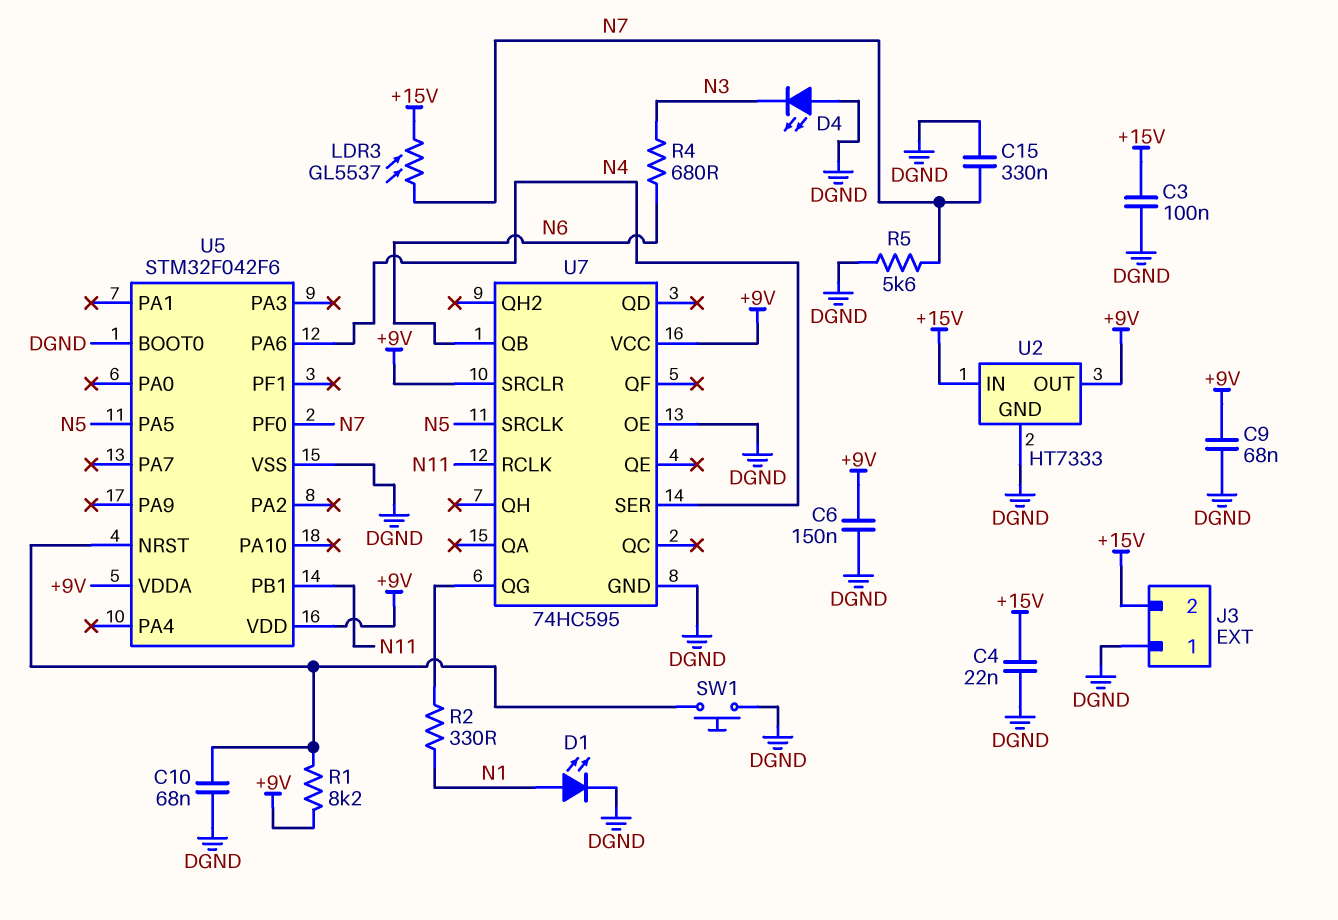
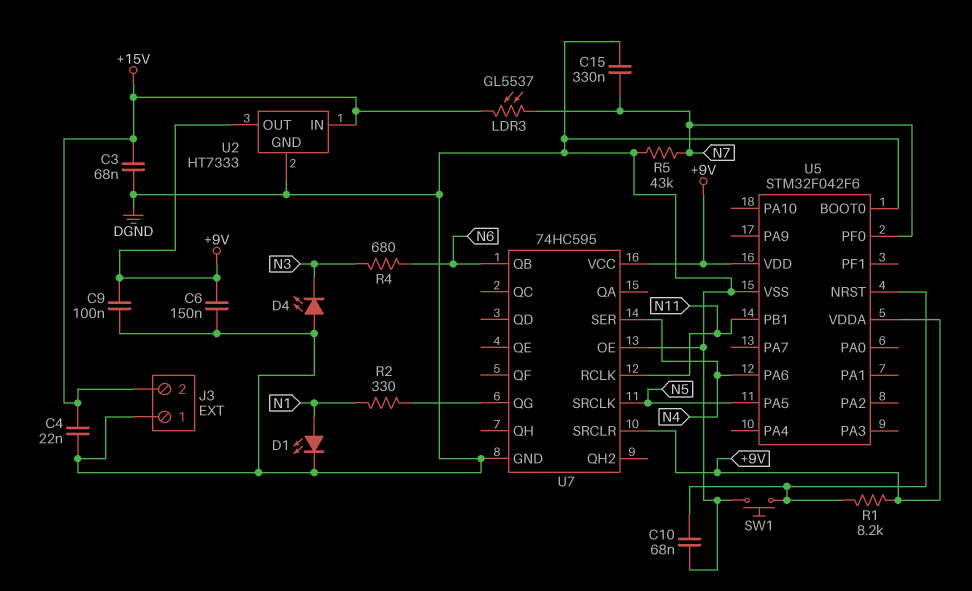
C3: 100nF (+15V, DGND) -> 68nF (+15V, DGND)
C9: 68nF (+9V, DGND) -> 100nF (+9V, DGND)
R5: 5.6k (DGND, N7) -> 43k (DGND, N7)

